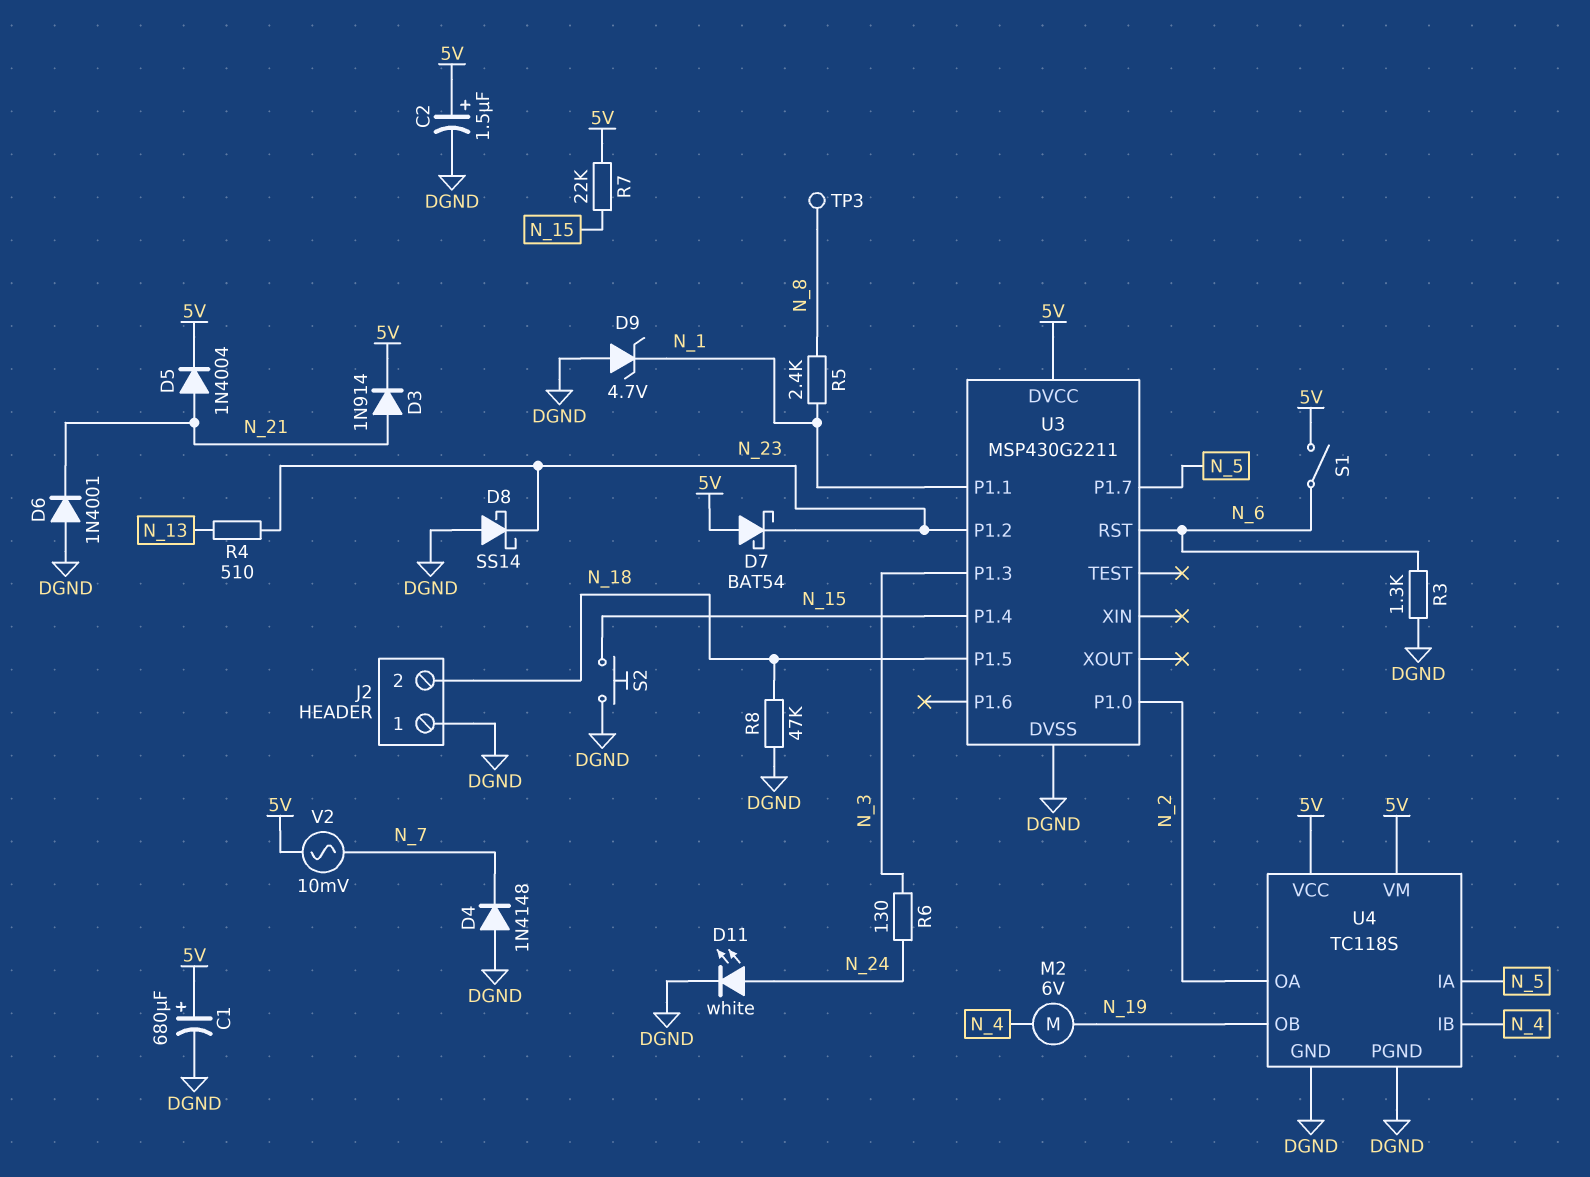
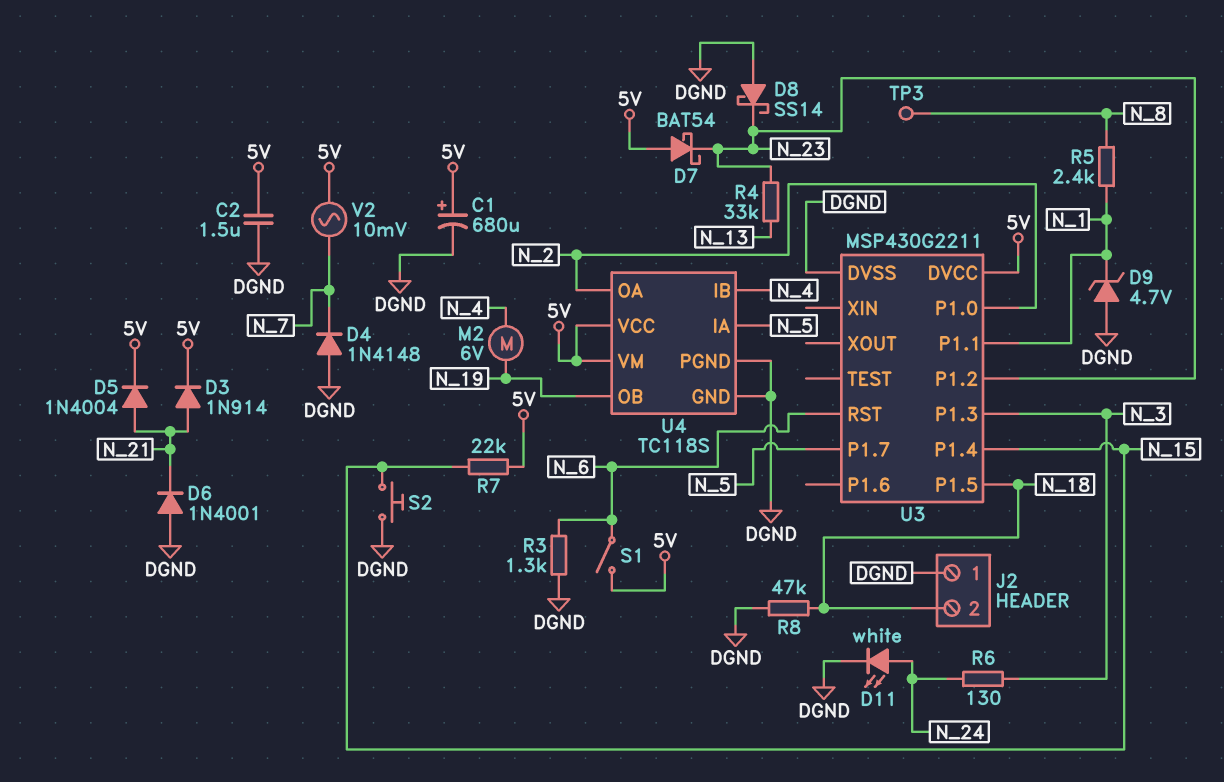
C2: 1.5uF (plus 5V, minus DGND) -> 1.5uF (5V, DGND)
R4: 510 (N_13, N_23) -> 33k (N_13, N_23)

